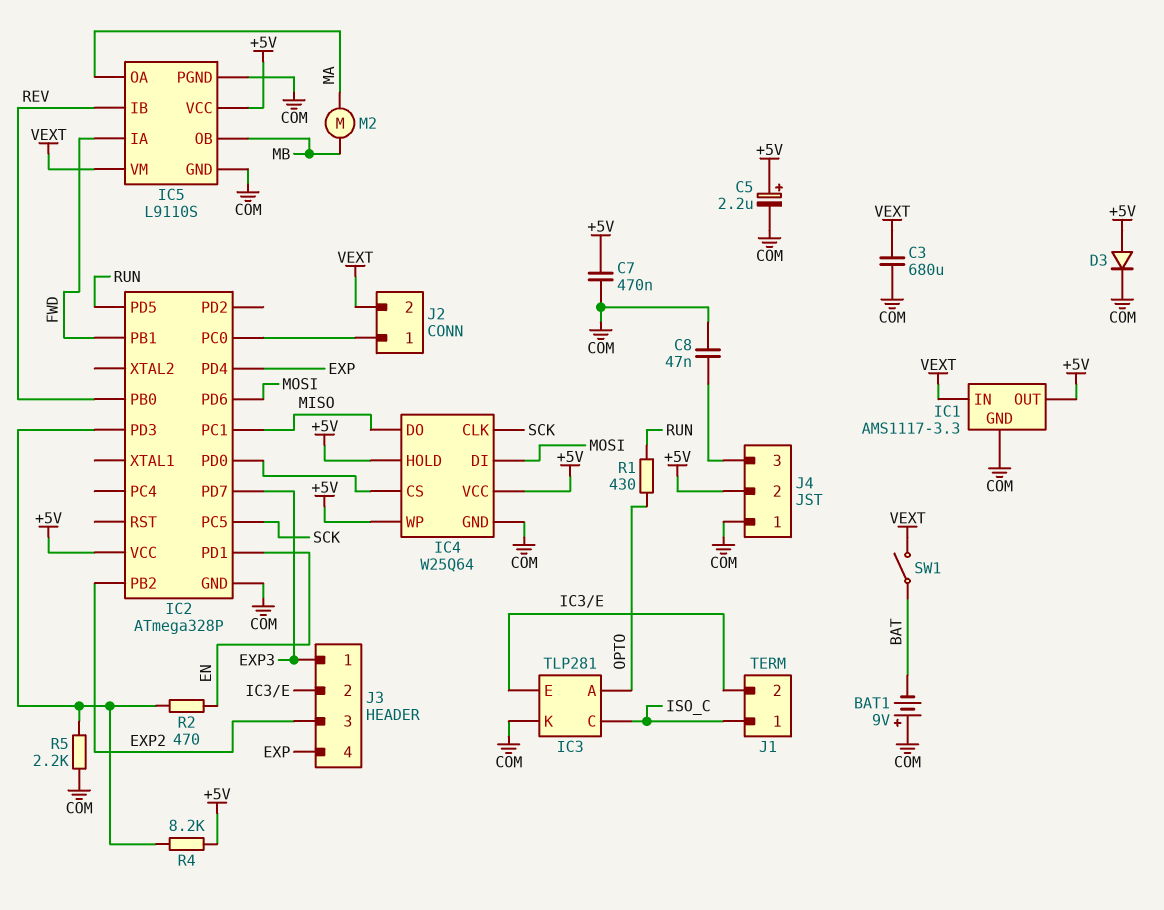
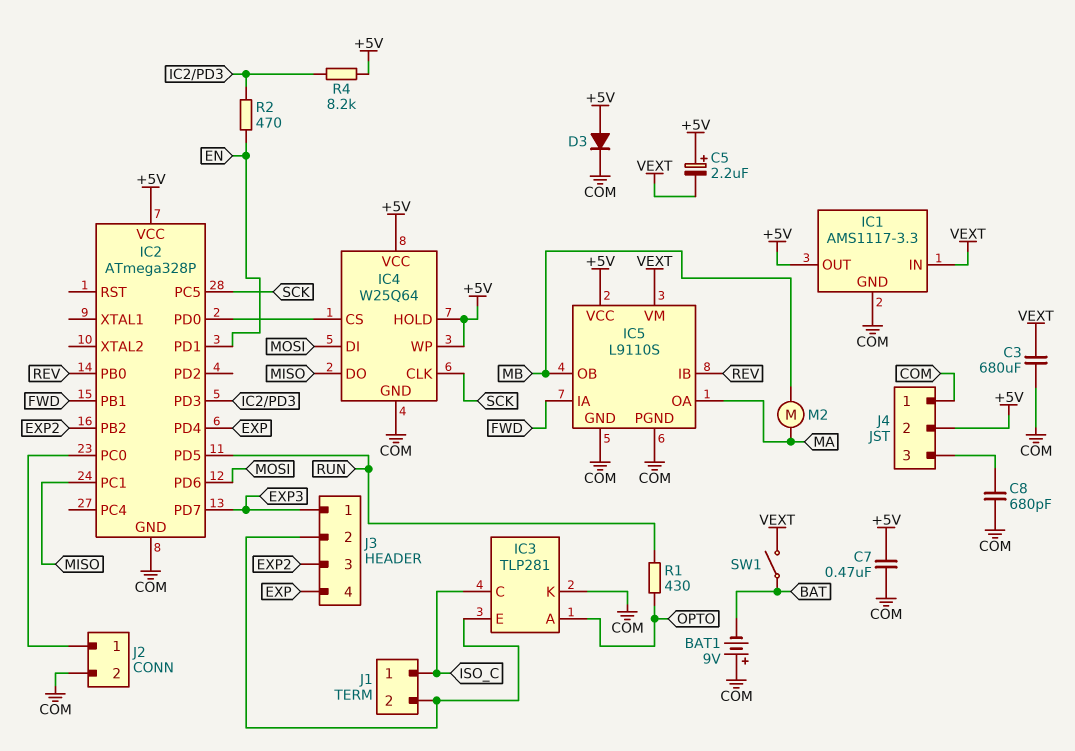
C5: 2.2uF (plus +5V, minus COM) -> 2.2uF (plus +5V, minus VEXT)
C8: 47nF (COM, J4/3) -> 680pF (COM, J4/3)
J2 pin 2: VEXT -> COM
R5: 2.2k (COM, IC2/PD3) -> none

